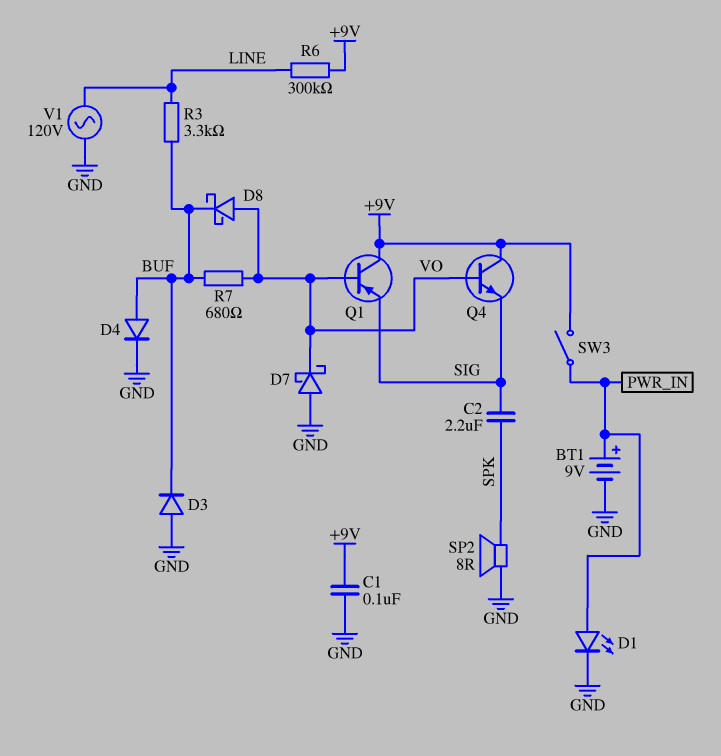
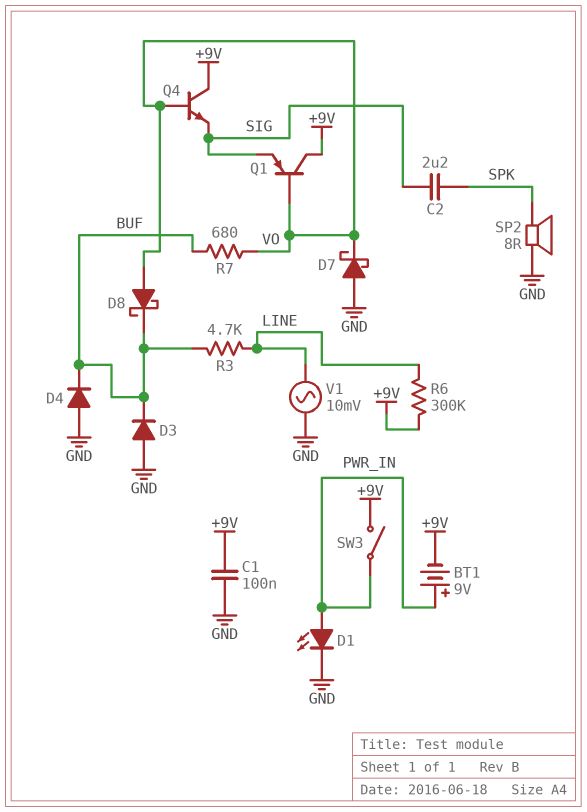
BT1: 9V (plus PWR_IN, minus GND) -> 9V (plus PWR_IN, minus +9V)
D4: diode (A BUF, K GND) -> diode (A GND, K BUF)
R3: 3.3k (BUF, LINE) -> 4.7k (BUF, LINE)
V1: AC 120V (GND, LINE) -> AC 10mV (GND, LINE)

